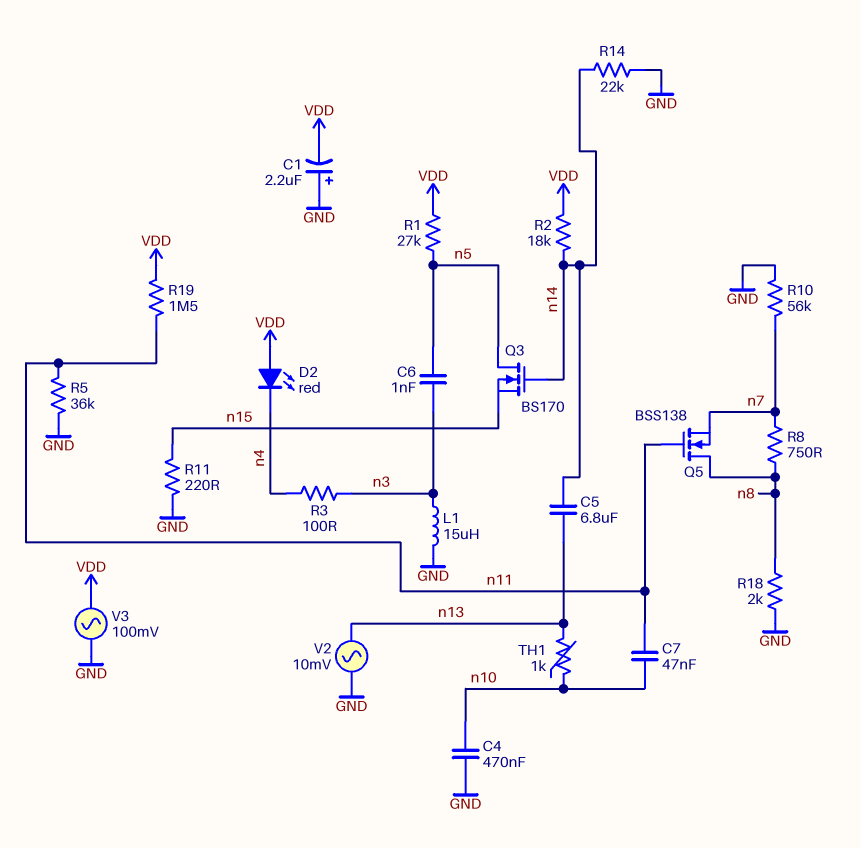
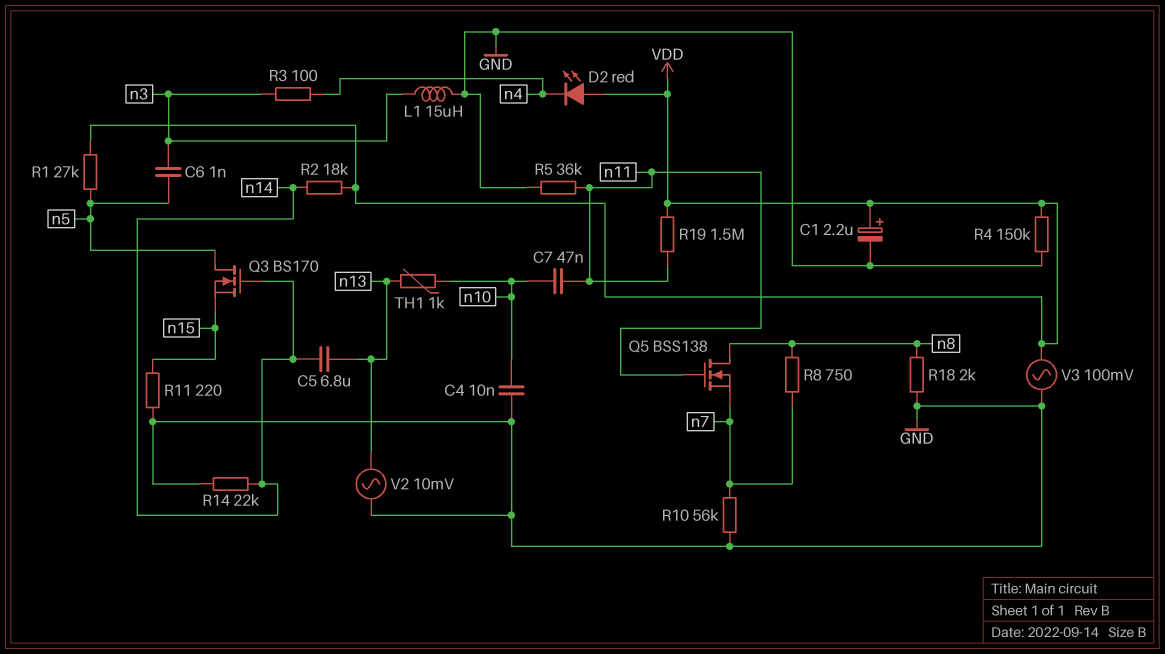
C1: 2.2uF (plus GND, minus VDD) -> 2.2uF (plus VDD, minus GND)
C4: 470nF (GND, n10) -> 10nF (GND, n10)
R4: none -> 150k (GND, VDD)

